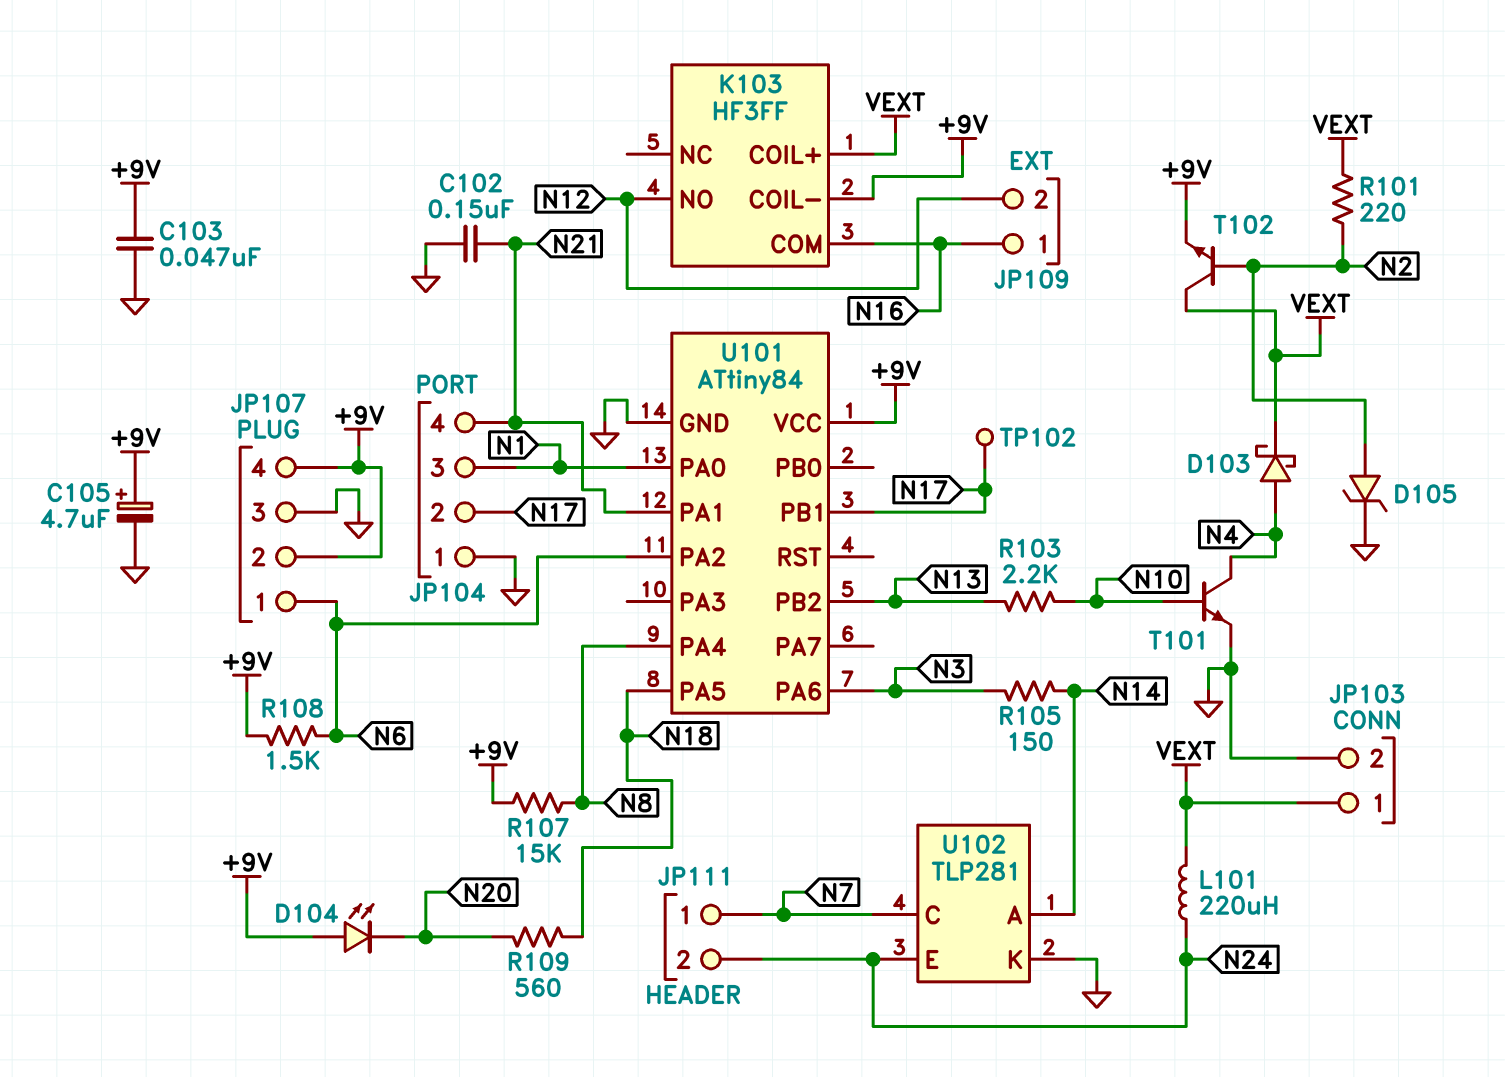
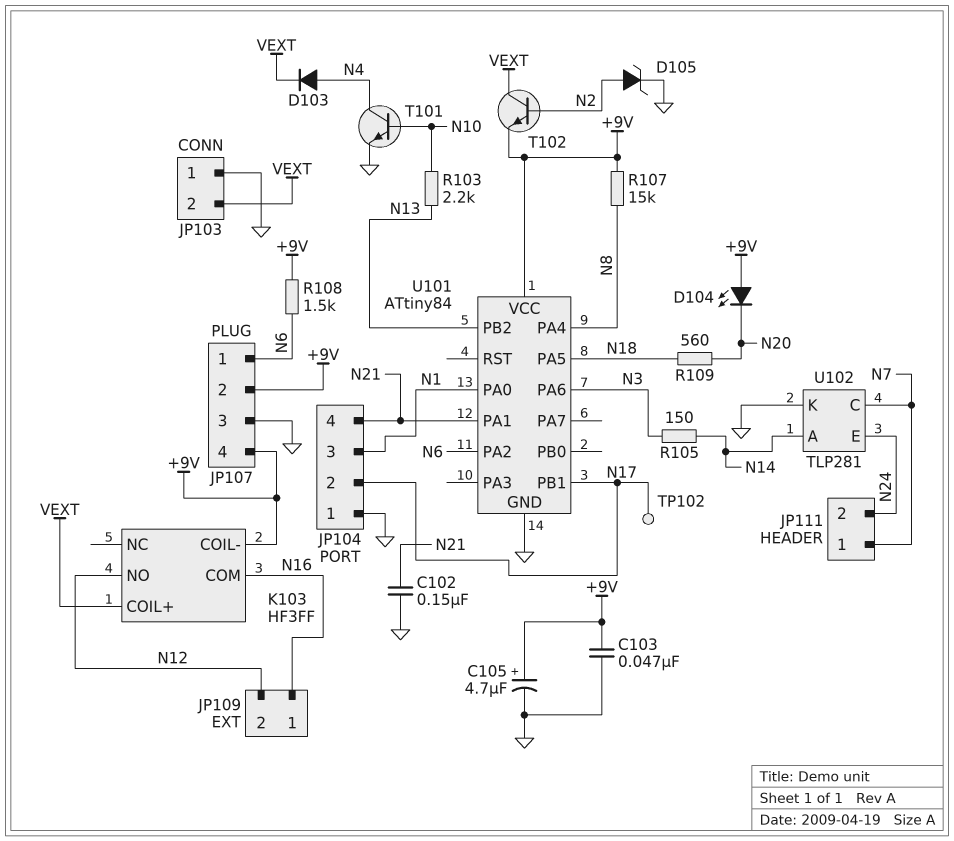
D103: schottky (A N4, K VEXT) -> diode (A N4, K VEXT)
JP103 pin 1: VEXT -> GND
JP103 pin 2: GND -> VEXT
L101: 220uH (N24, VEXT) -> none
R101: 220 (N2, VEXT) -> none

